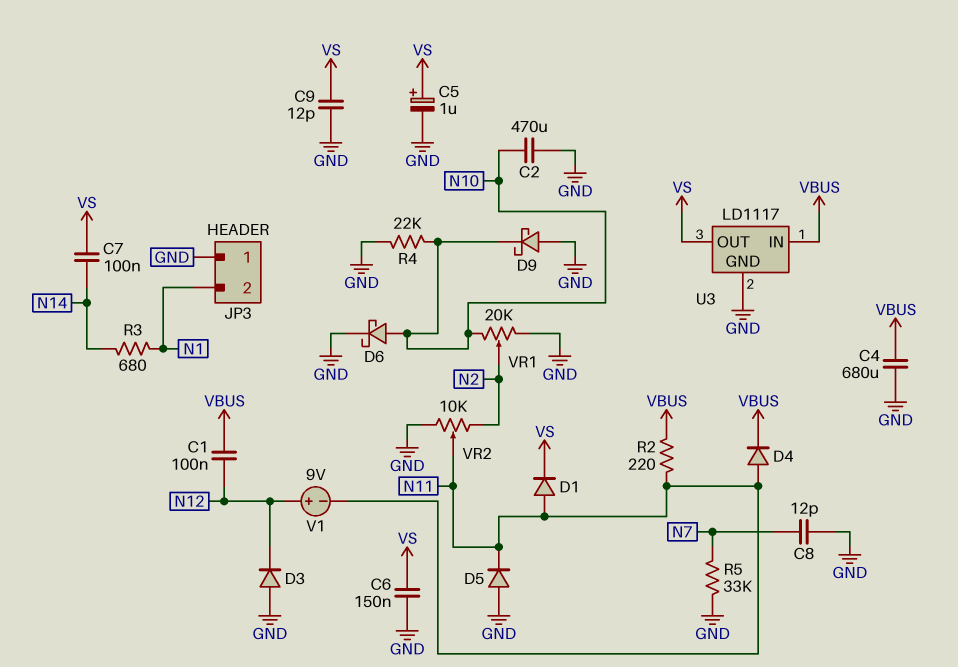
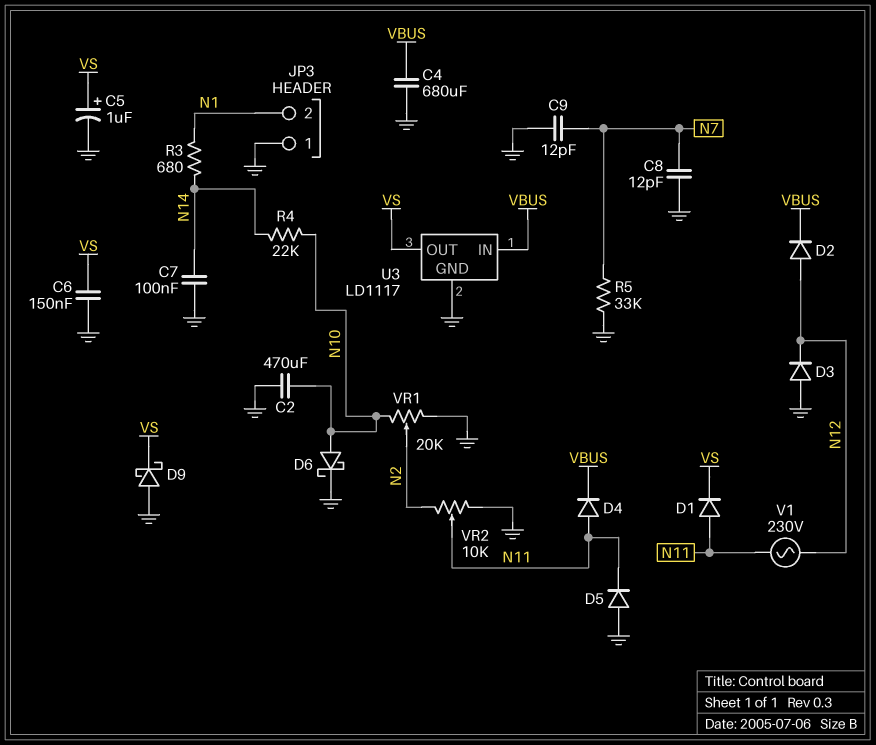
C1: 100nF (N12, VBUS) -> none
C7: 100nF (N14, VS) -> 100nF (GND, N14)
C9: 12pF (GND, VS) -> 12pF (GND, N7)
D2: none -> diode (A N12, K VBUS)
D9: schottky (A GND, K N10) -> schottky (A GND, K VS)
R2: 220 (N11, VBUS) -> none
R4: 22k (GND, N10) -> 22k (N10, N14)
V1: 9V (plus N12, minus N11) -> AC 230V (N11, N12)

